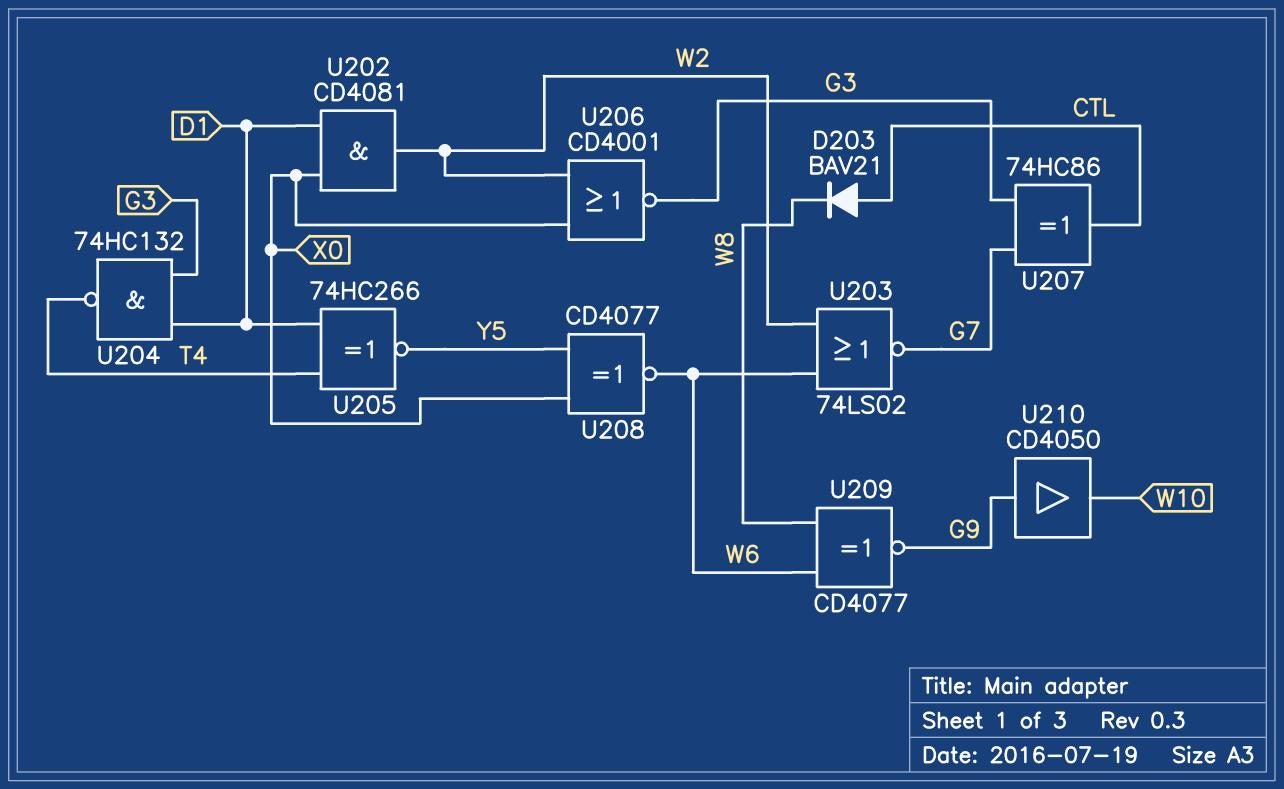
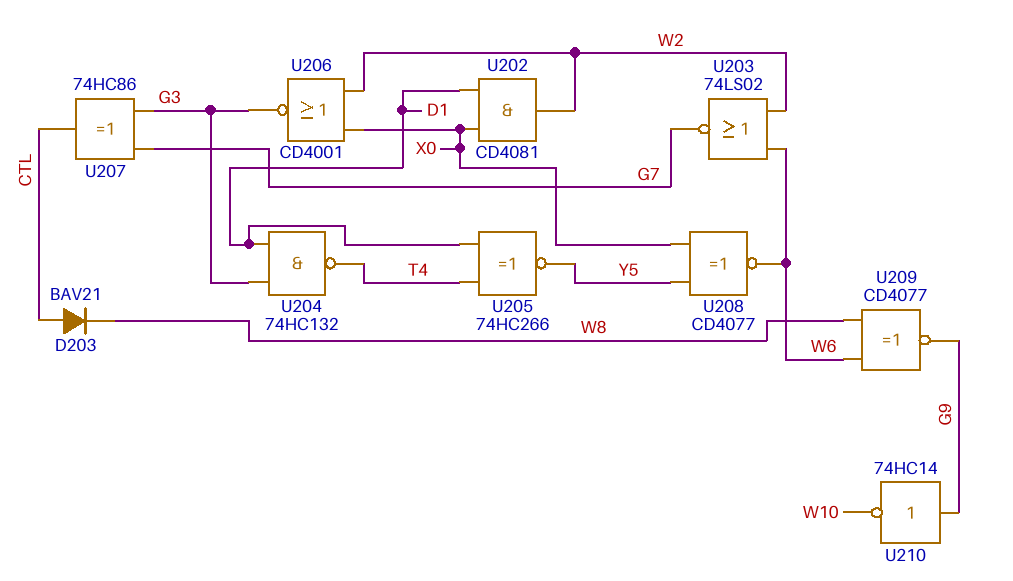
U210: buffer CD4050 (in G9, out W10) -> NOT 74HC14 (in G9, out W10)

